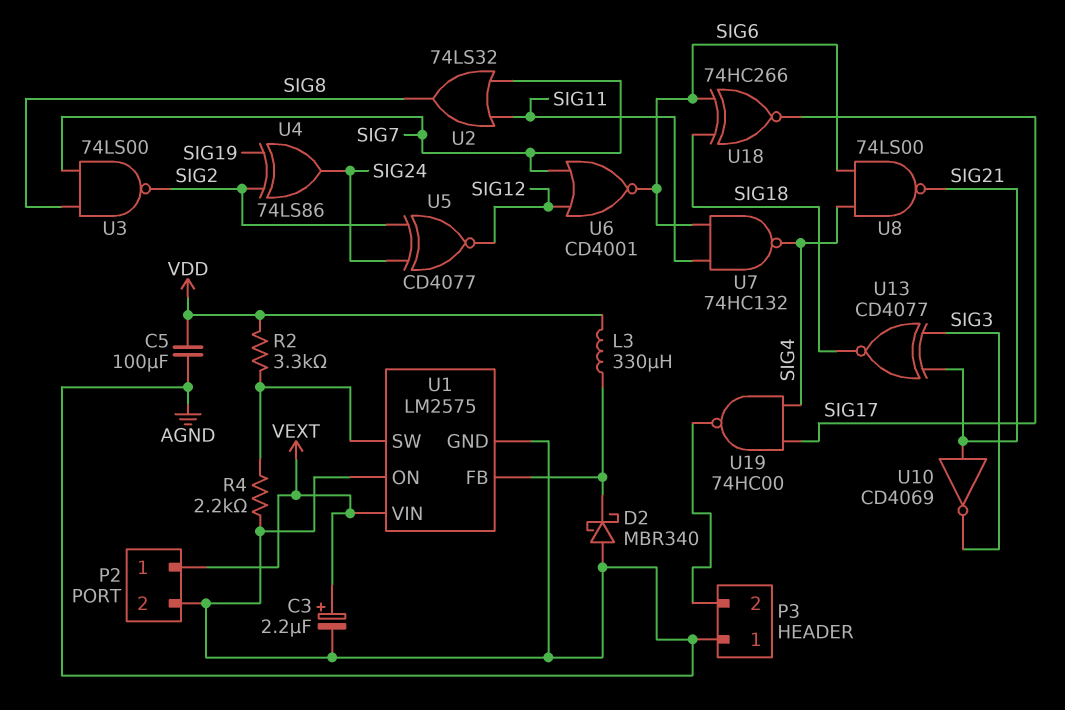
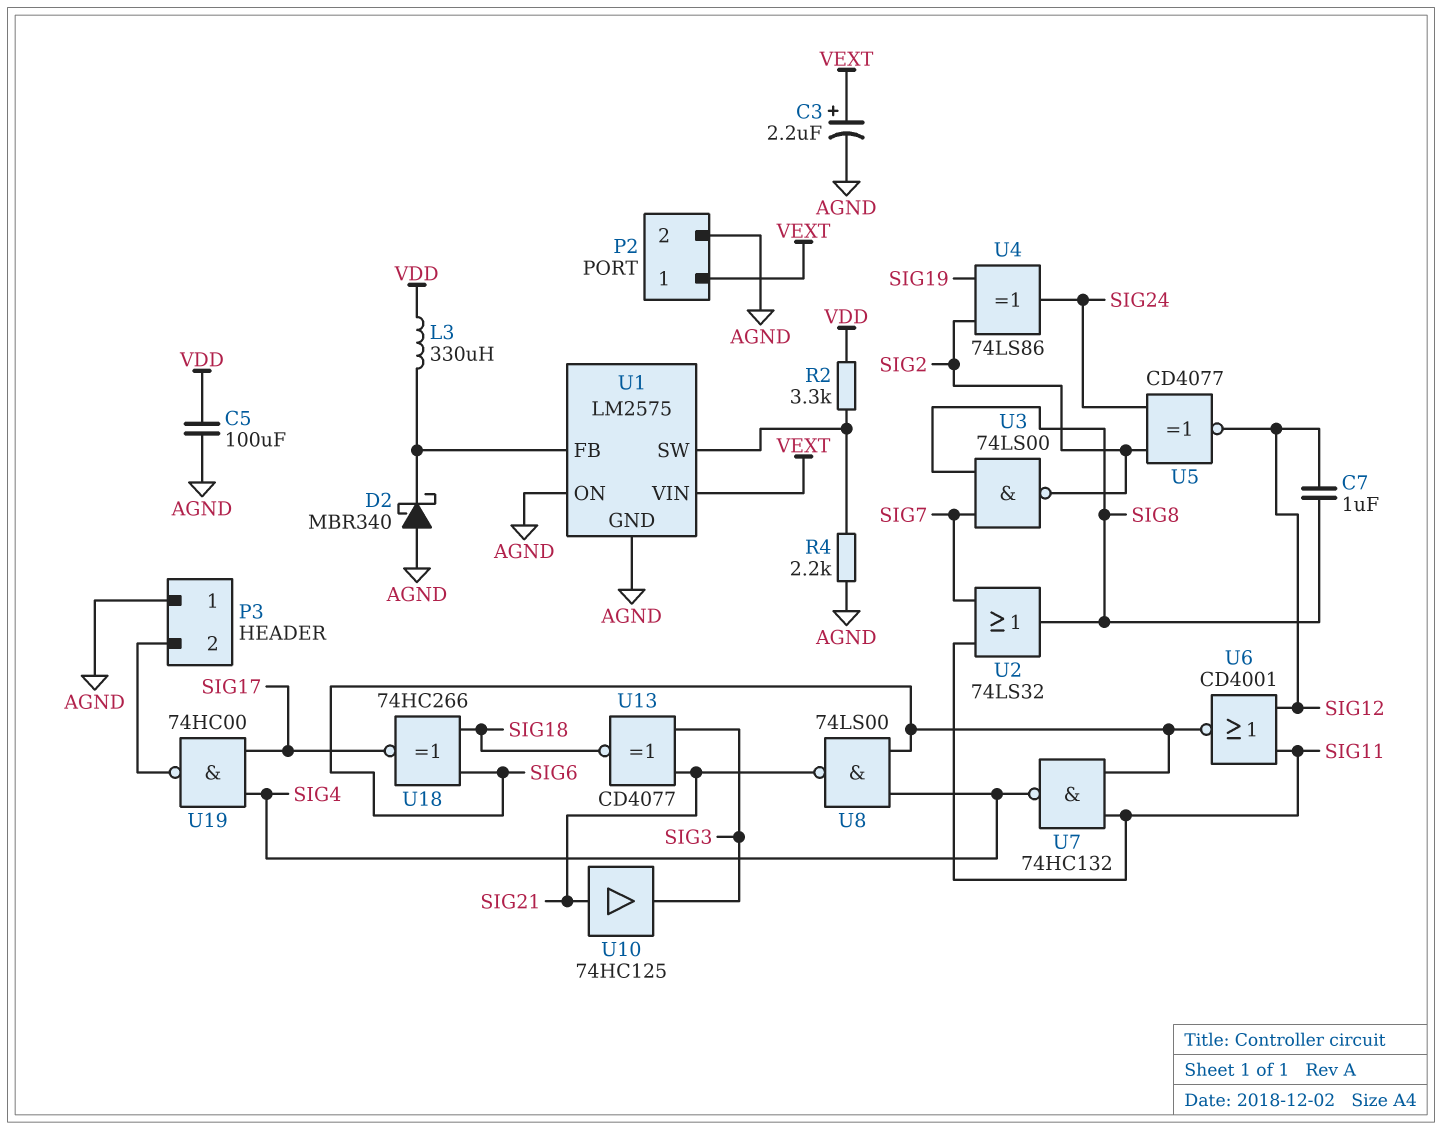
C7: none -> 1uF (SIG8, SIG12)
U6: NOR CD4001 (in SIG7, in SIG12, out SIG6) -> NOR CD4001 (in SIG11, in SIG12, out SIG6)
U10: NOT CD4069 (in SIG21, out SIG3) -> buffer 74HC125 (in SIG21, out SIG3)

